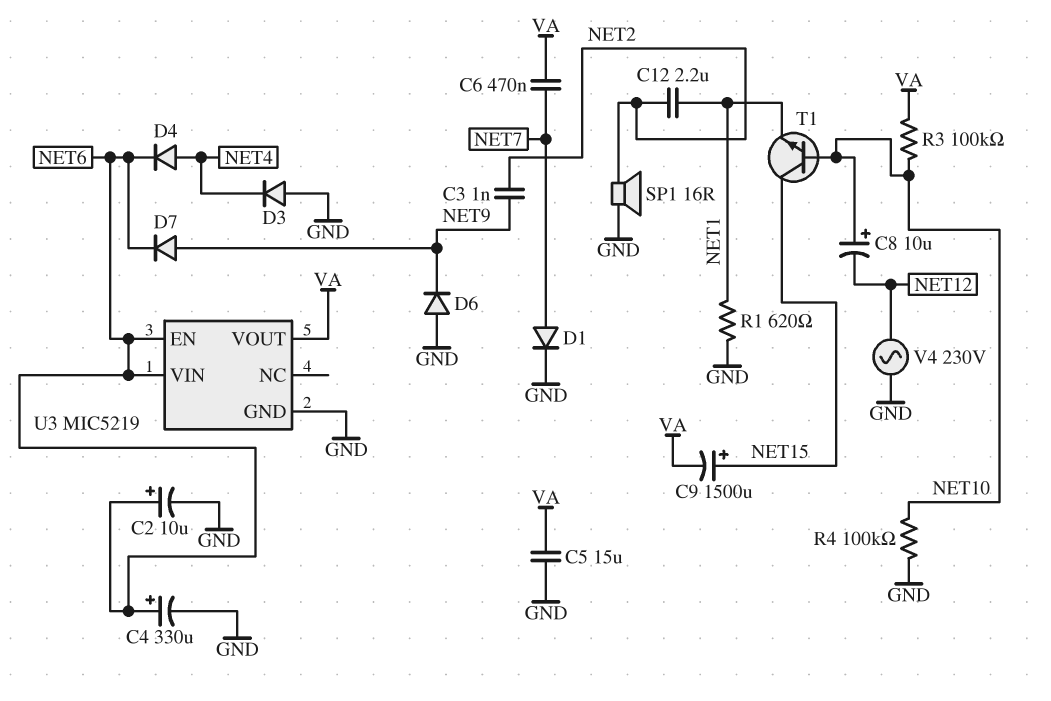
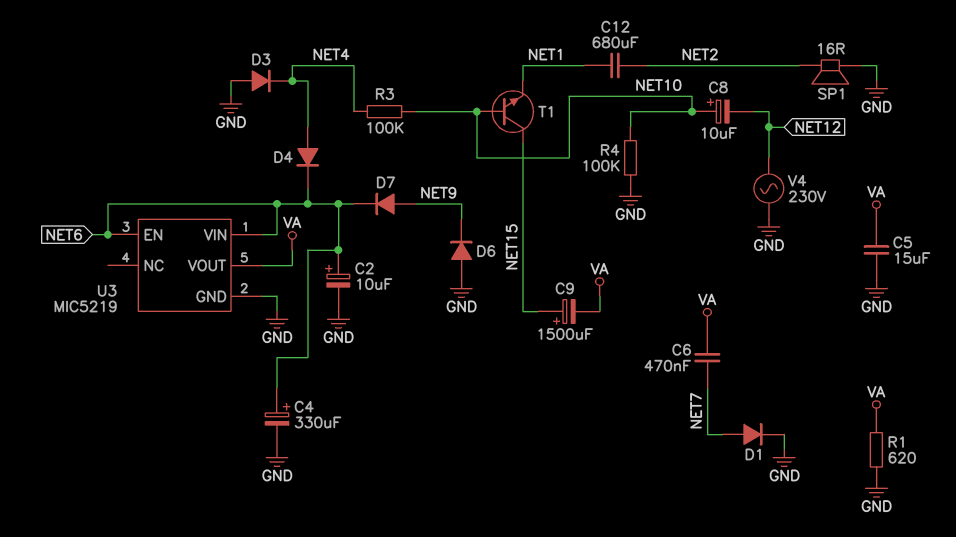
C3: 1nF (NET2, NET9) -> none
C12: 2.2uF (NET1, NET2) -> 680uF (NET1, NET2)
R1: 620 (GND, NET1) -> 620 (GND, VA)
R3: 100k (NET10, VA) -> 100k (NET4, NET10)

